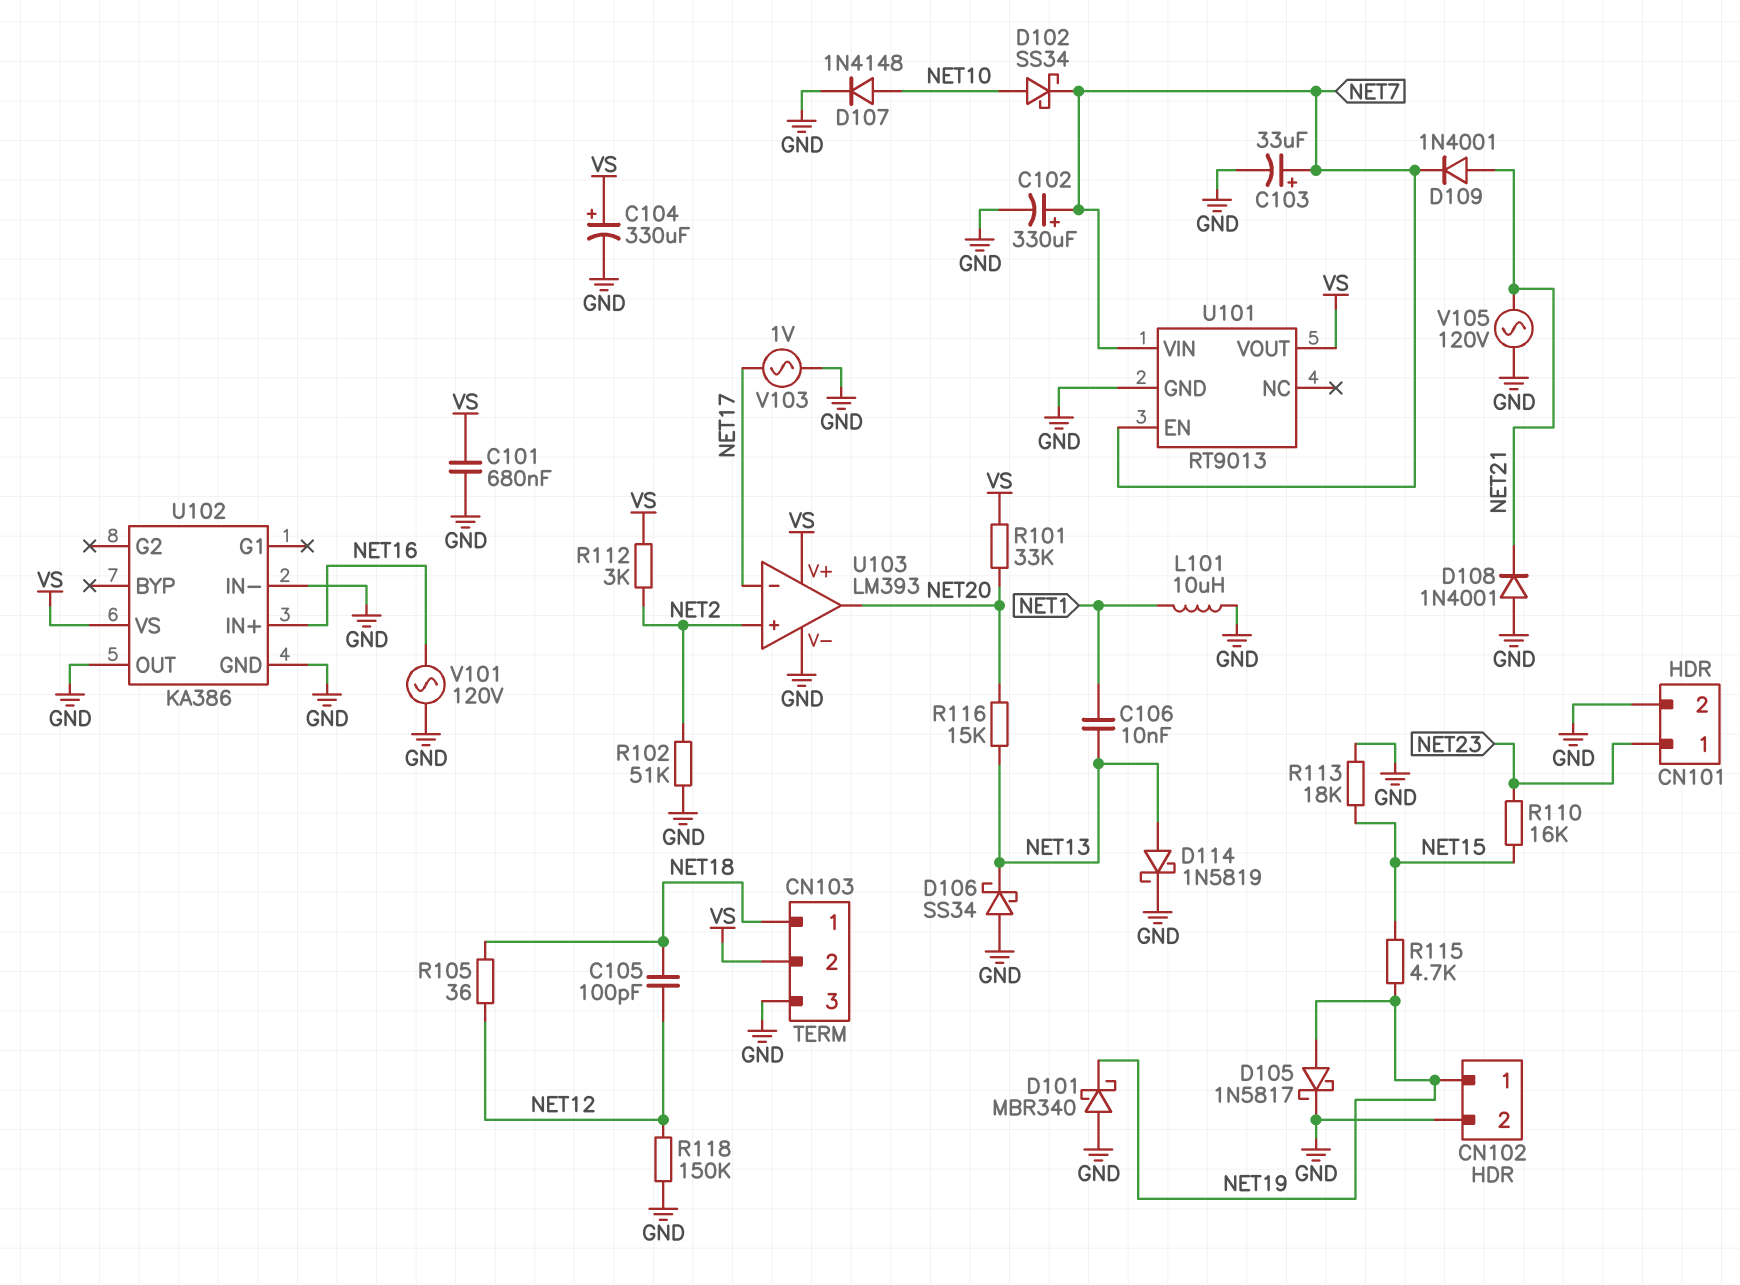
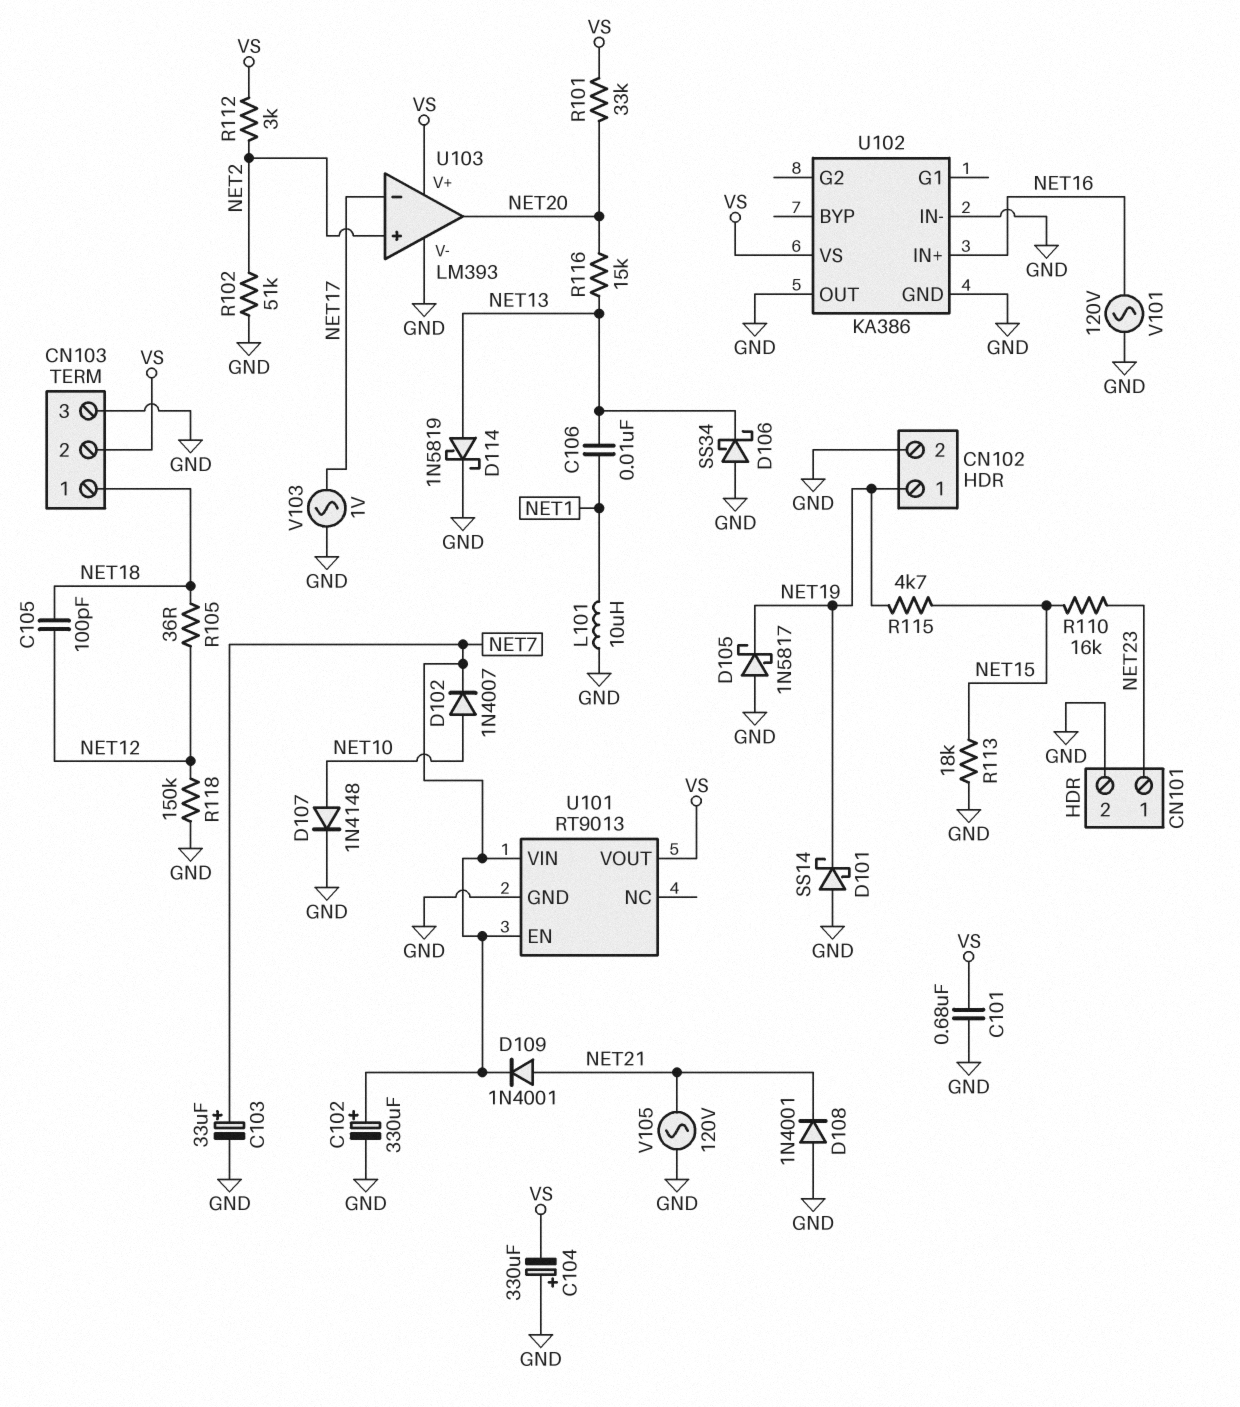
C104: 330uF (plus VS, minus GND) -> 330uF (plus GND, minus VS)
D101: schottky MBR340 (A GND, K NET19) -> schottky SS14 (A GND, K NET19)
D102: schottky SS34 (A NET10, K NET7) -> diode 1N4007 (A NET10, K NET7)
D105: schottky 1N5817 (A NET19, K GND) -> schottky 1N5817 (A GND, K NET19)

